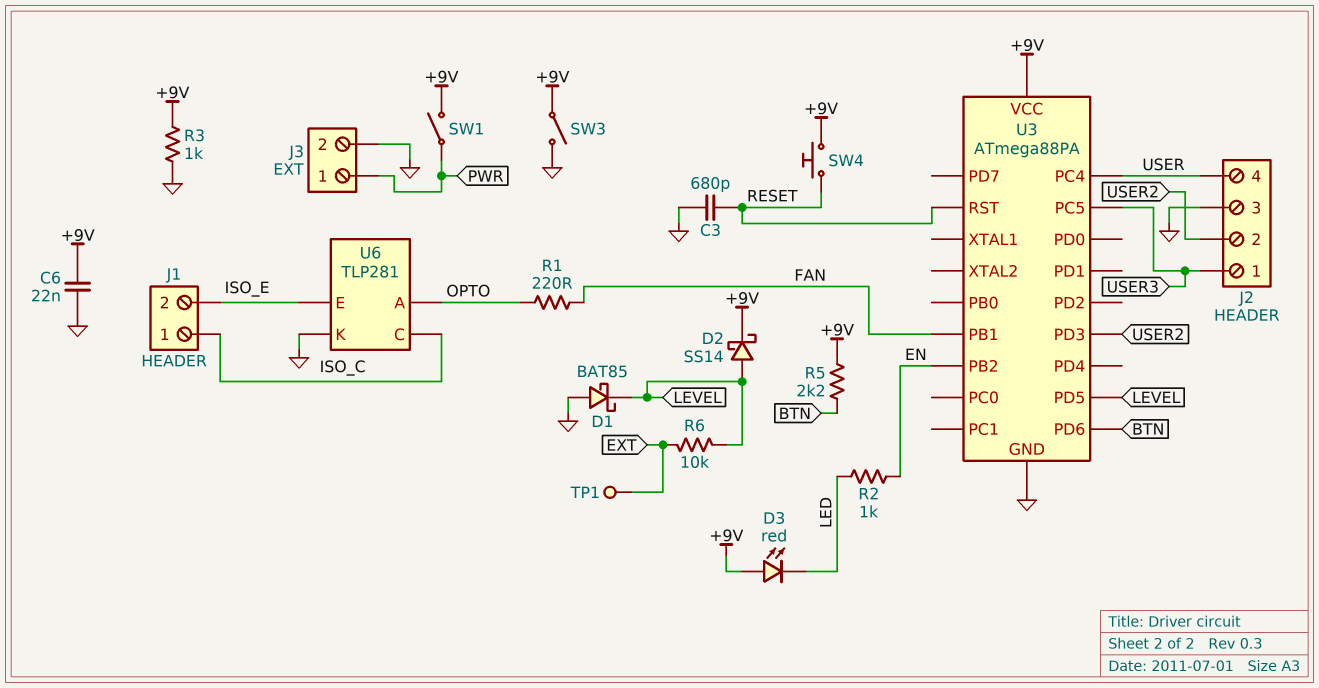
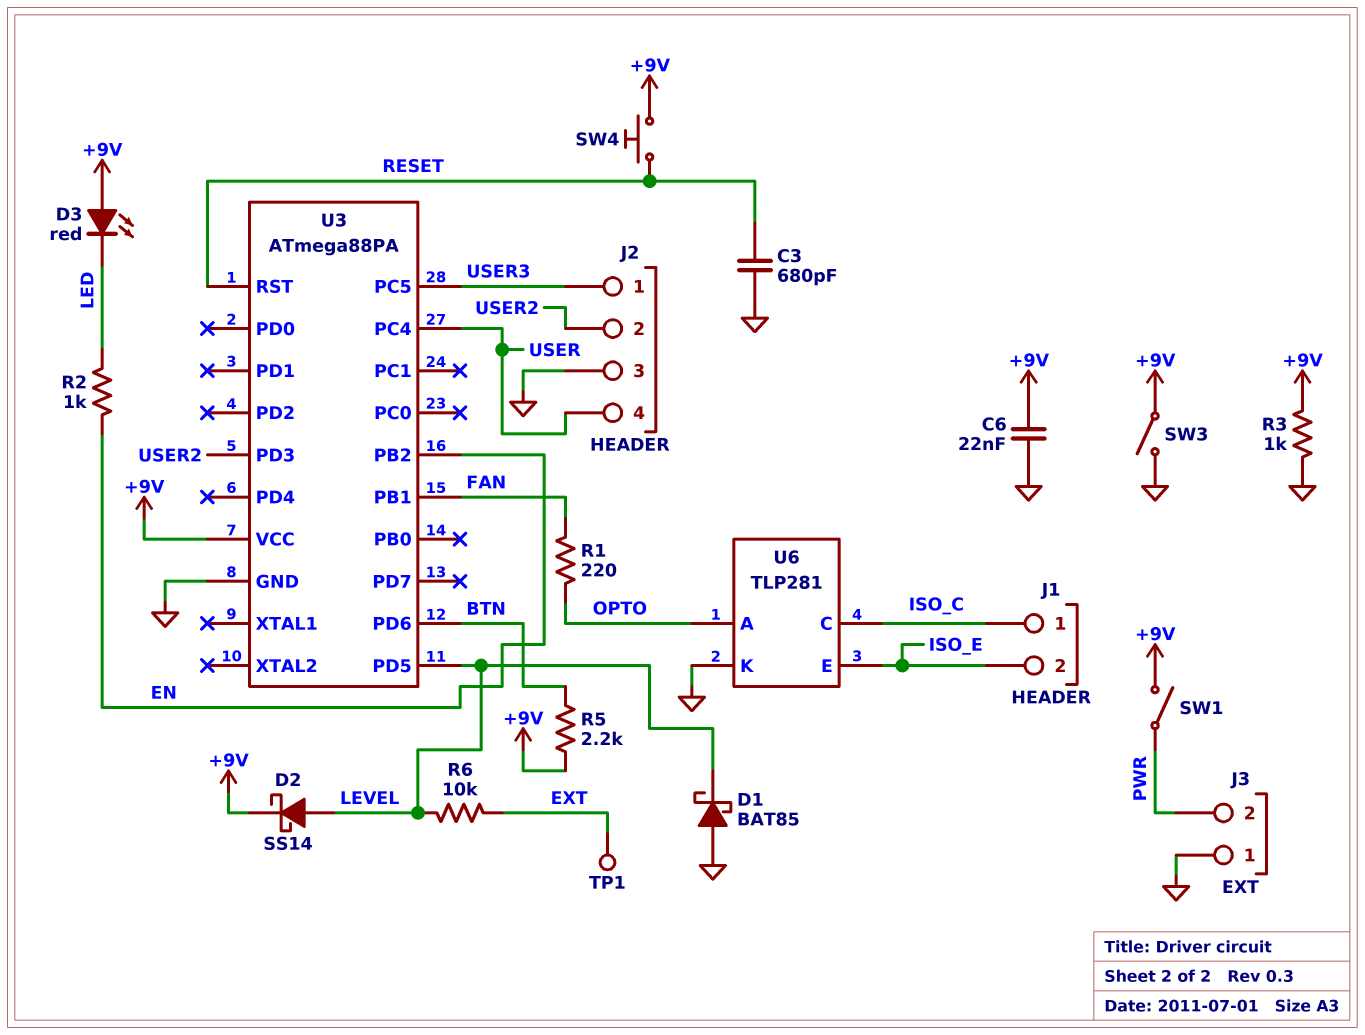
J3 pin 1: PWR -> GND
J3 pin 2: GND -> PWR

